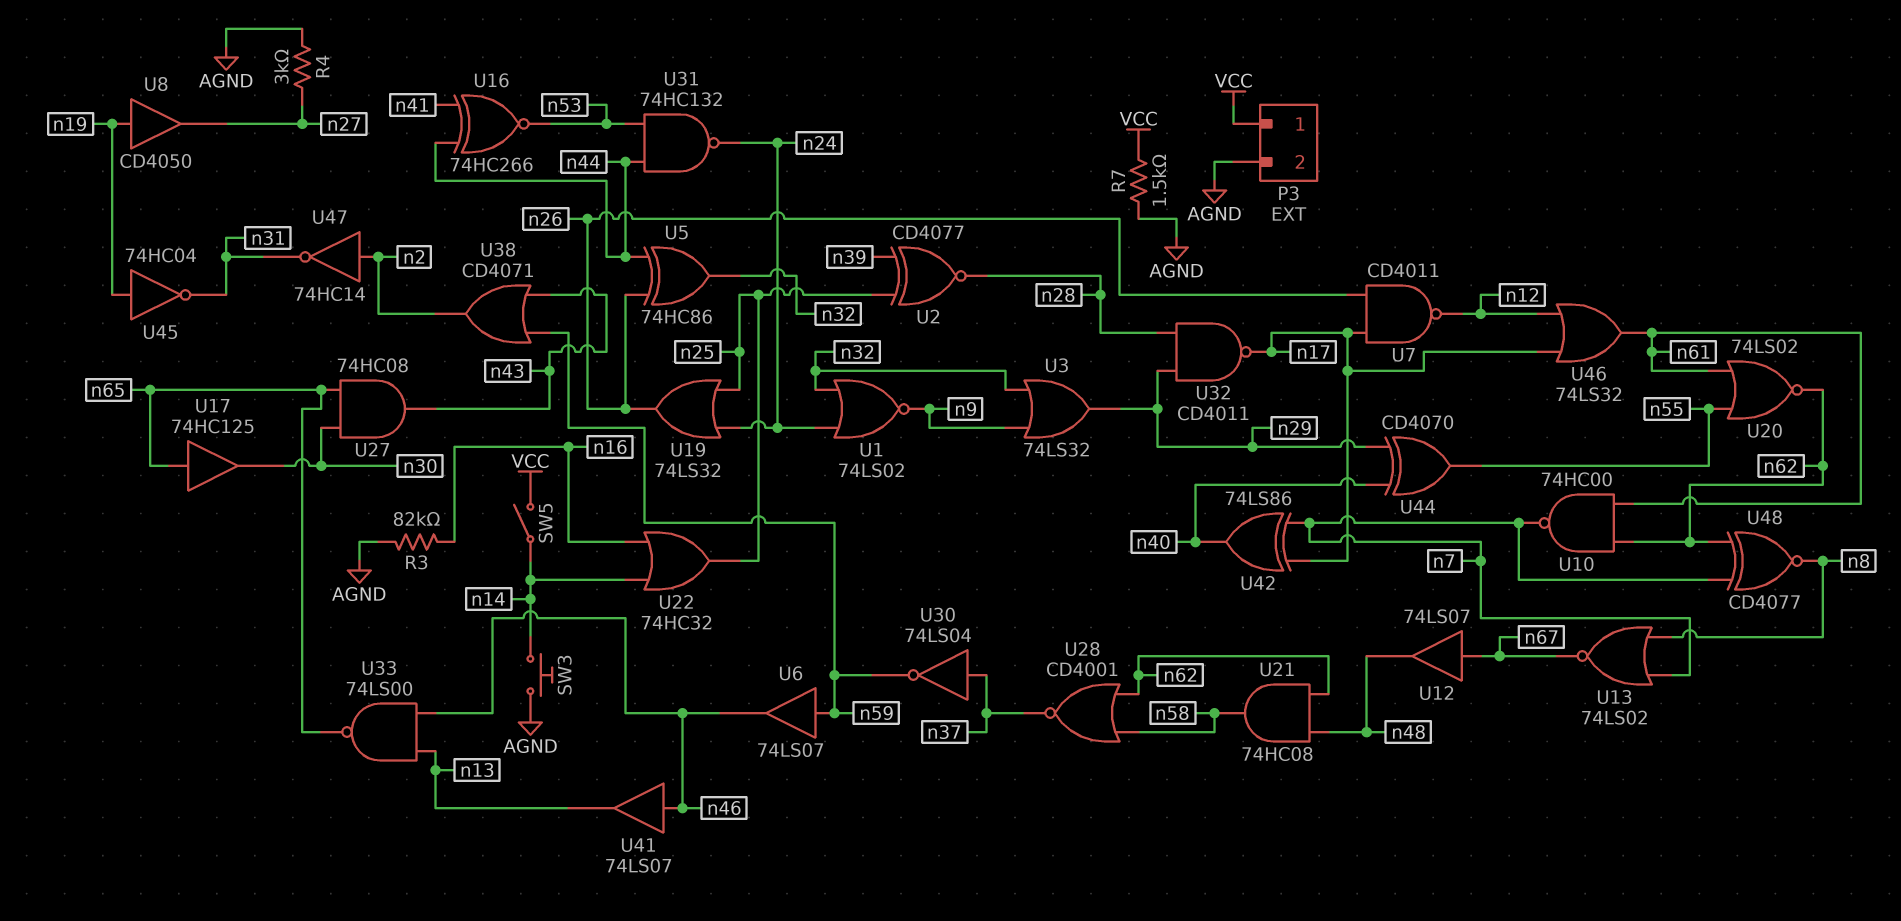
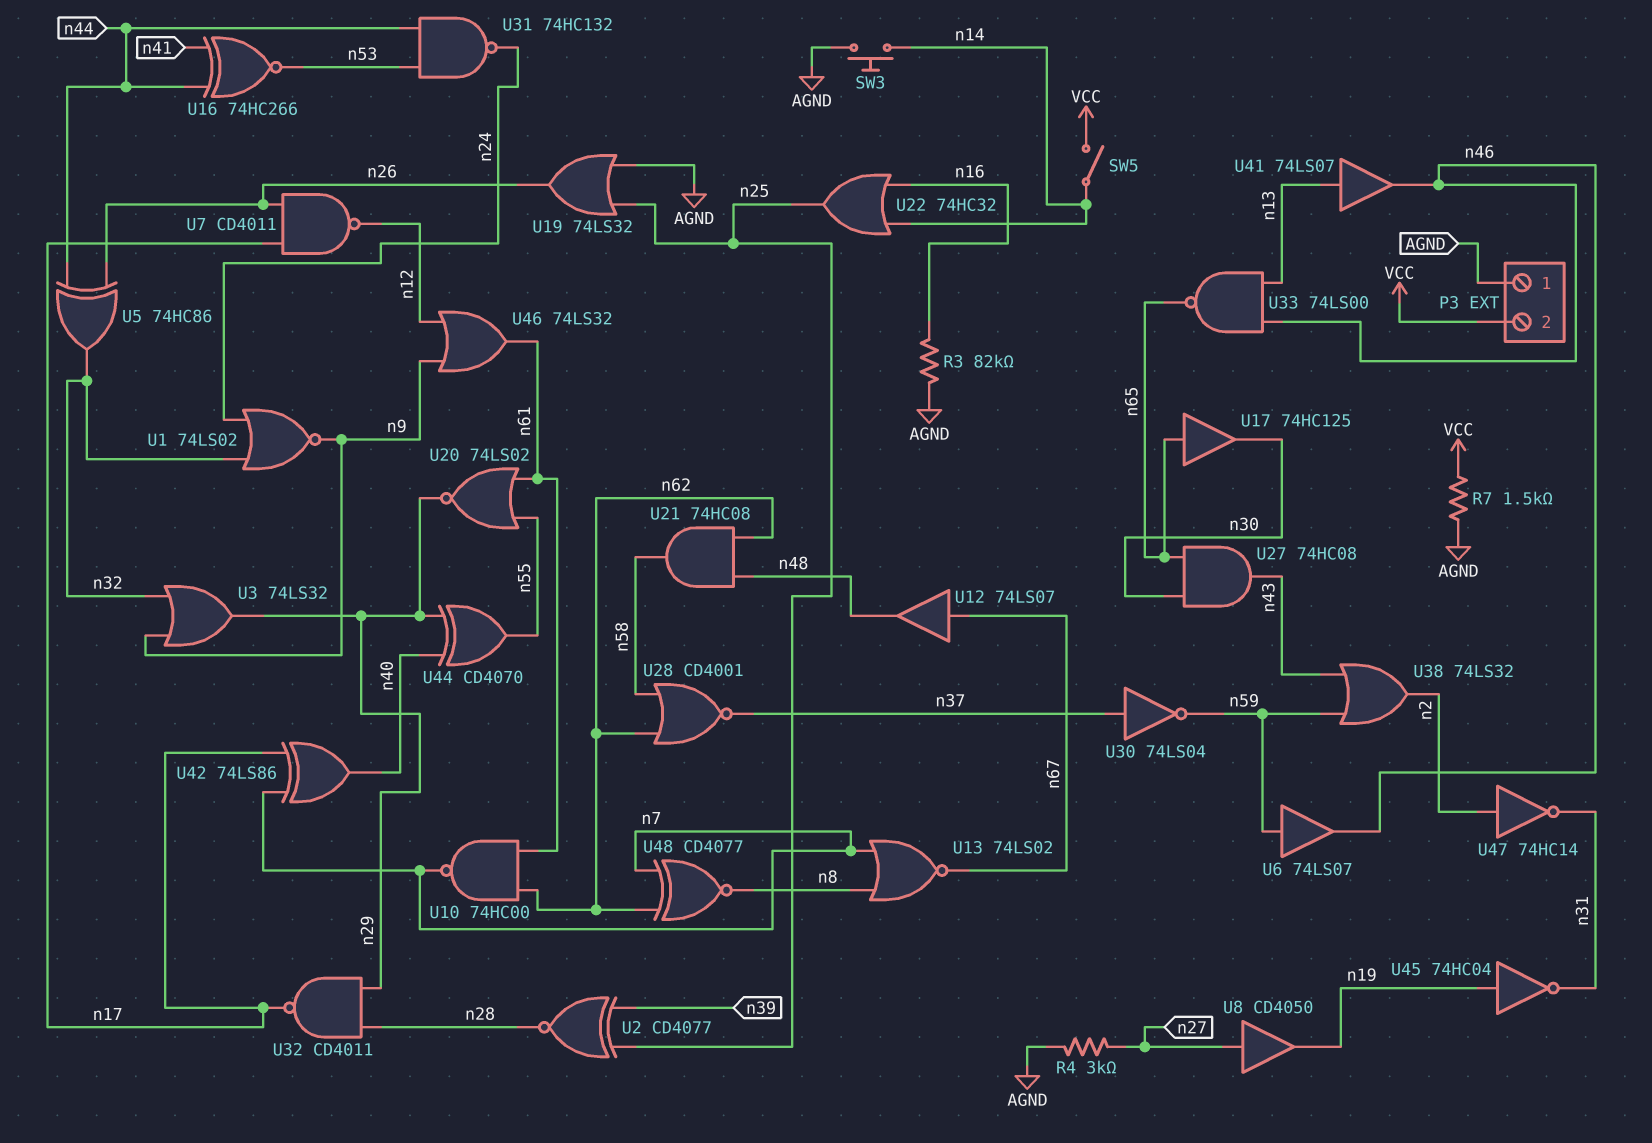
P3 pin 1: VCC -> AGND
P3 pin 2: AGND -> VCC
U8: buffer CD4050 (in n19, out n27) -> buffer CD4050 (in n27, out n19)
U19: OR 74LS32 (in n24, in n25, out n26) -> OR 74LS32 (in AGND, in n25, out n26)
U20: NOR 74LS02 (in n55, in n61, out n62) -> NOR 74LS02 (in n55, in n61, out n29)
U38: OR CD4071 (in n43, in n59, out n2) -> OR 74LS32 (in n43, in n59, out n2)
U41: buffer 74LS07 (in n46, out n13) -> buffer 74LS07 (in n13, out n46)
U46: OR 74LS32 (in n12, in n17, out n61) -> OR 74LS32 (in n9, in n12, out n61)

